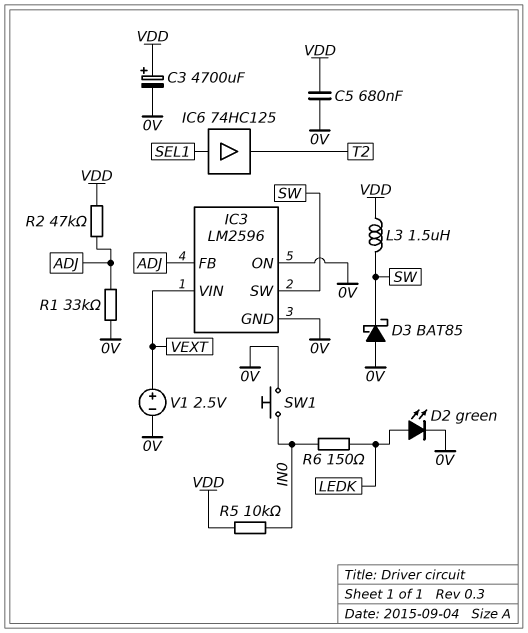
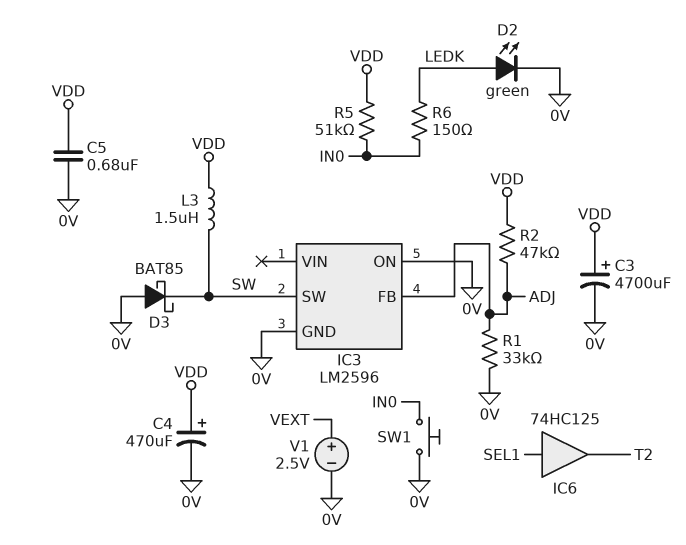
C4: none -> 470uF (plus VDD, minus 0V)
IC3 pin VIN: VEXT -> none
R5: 10k (IN0, VDD) -> 51k (IN0, VDD)

